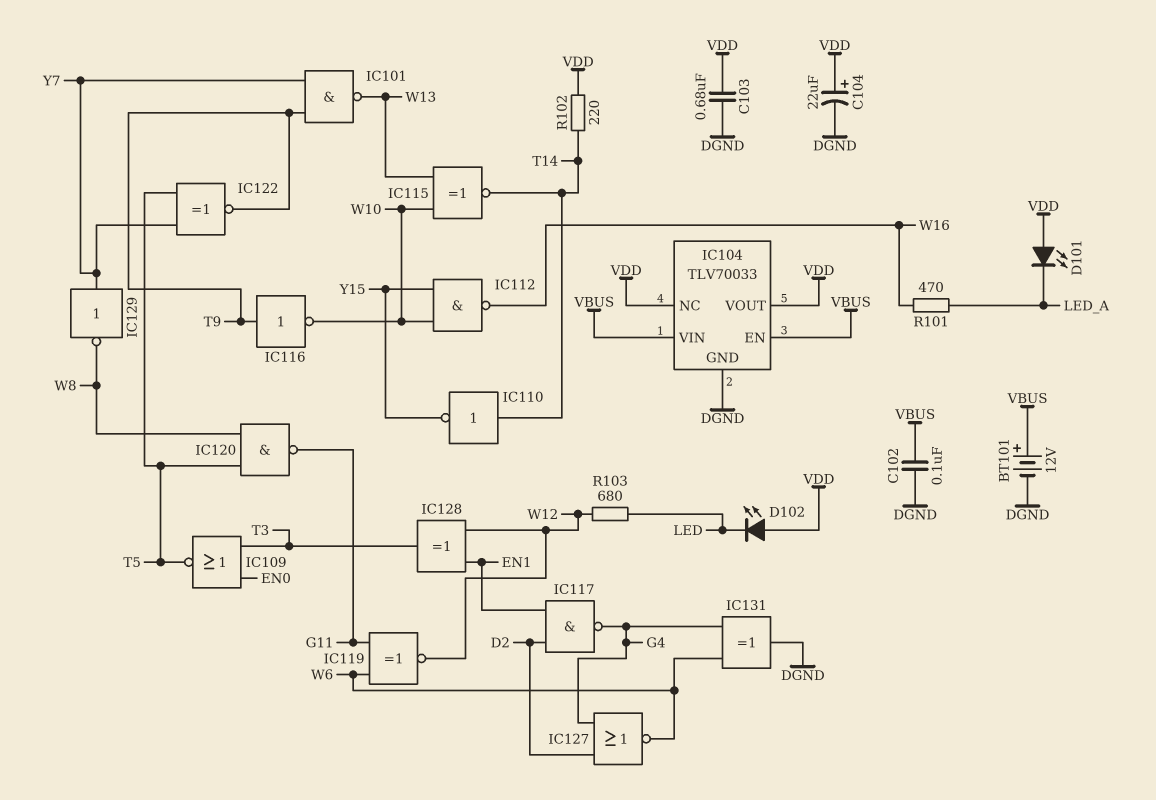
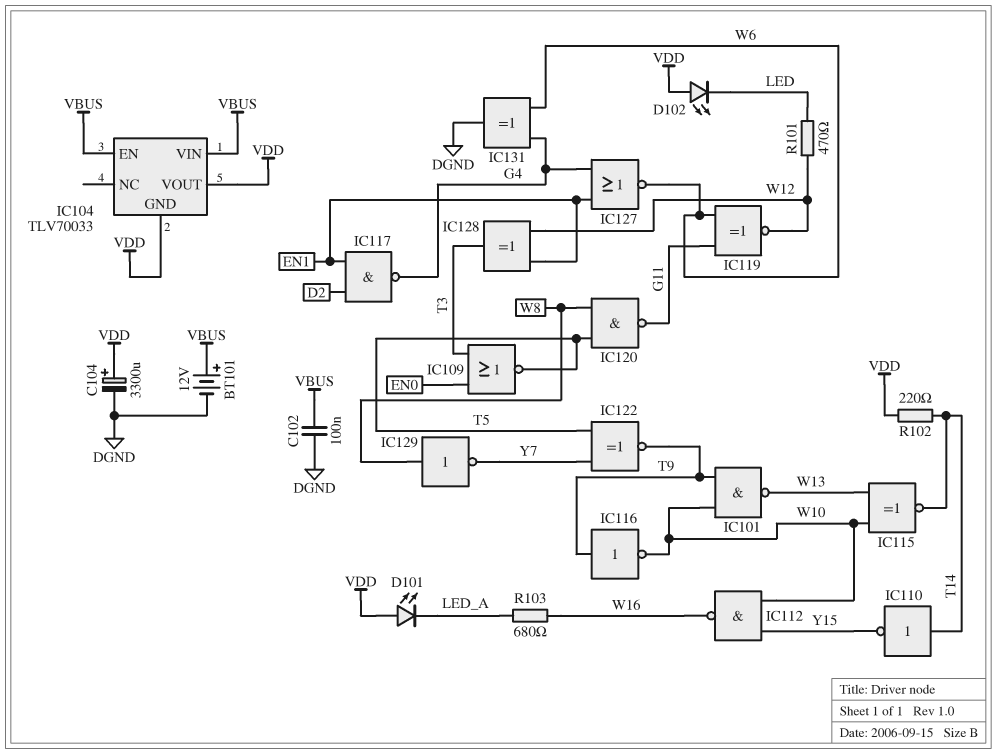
C103: 680nF (DGND, VDD) -> none
C104: 22uF (plus VDD, minus DGND) -> 3300uF (plus VDD, minus DGND)
IC101: NAND (in T9, in Y7, out W13) -> NAND (in T9, in W10, out W13)
IC104 pin GND: DGND -> VDD
IC104 pin NC: VDD -> none
IC127: NOR (in D2, in G4, out W6) -> NOR (in EN1, in G4, out W6)
IC129: NOT (in Y7, out W8) -> NOT (in W8, out Y7)
R101: 470 (LED_A, W16) -> 470 (LED, W12)
R103: 680 (LED, W12) -> 680 (LED_A, W16)

